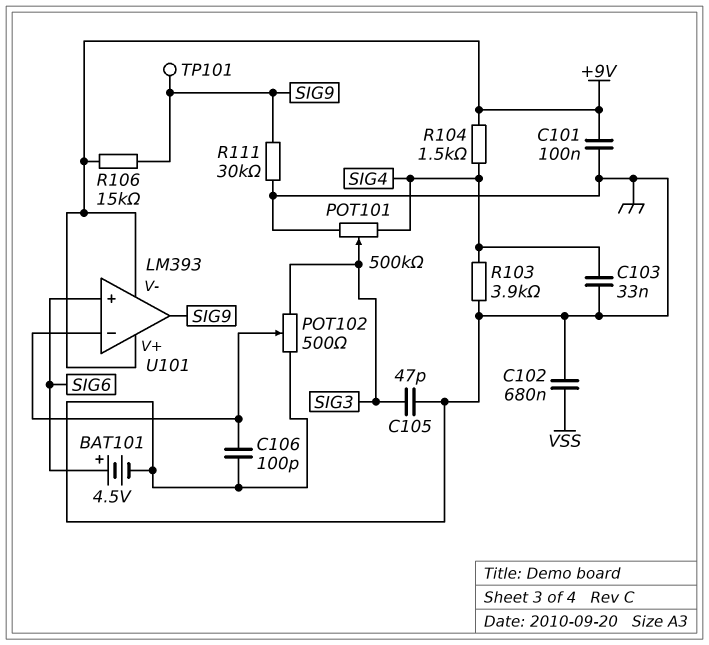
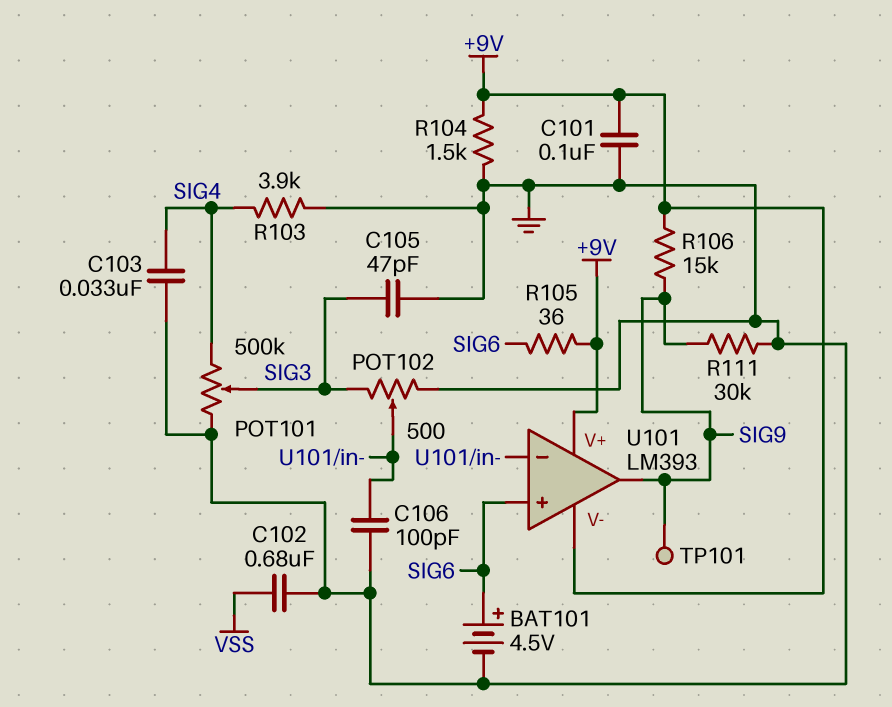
R104: 1.5k (+9V, SIG4) -> 1.5k (+9V, GND)
R105: none -> 36 (+9V, SIG6)

